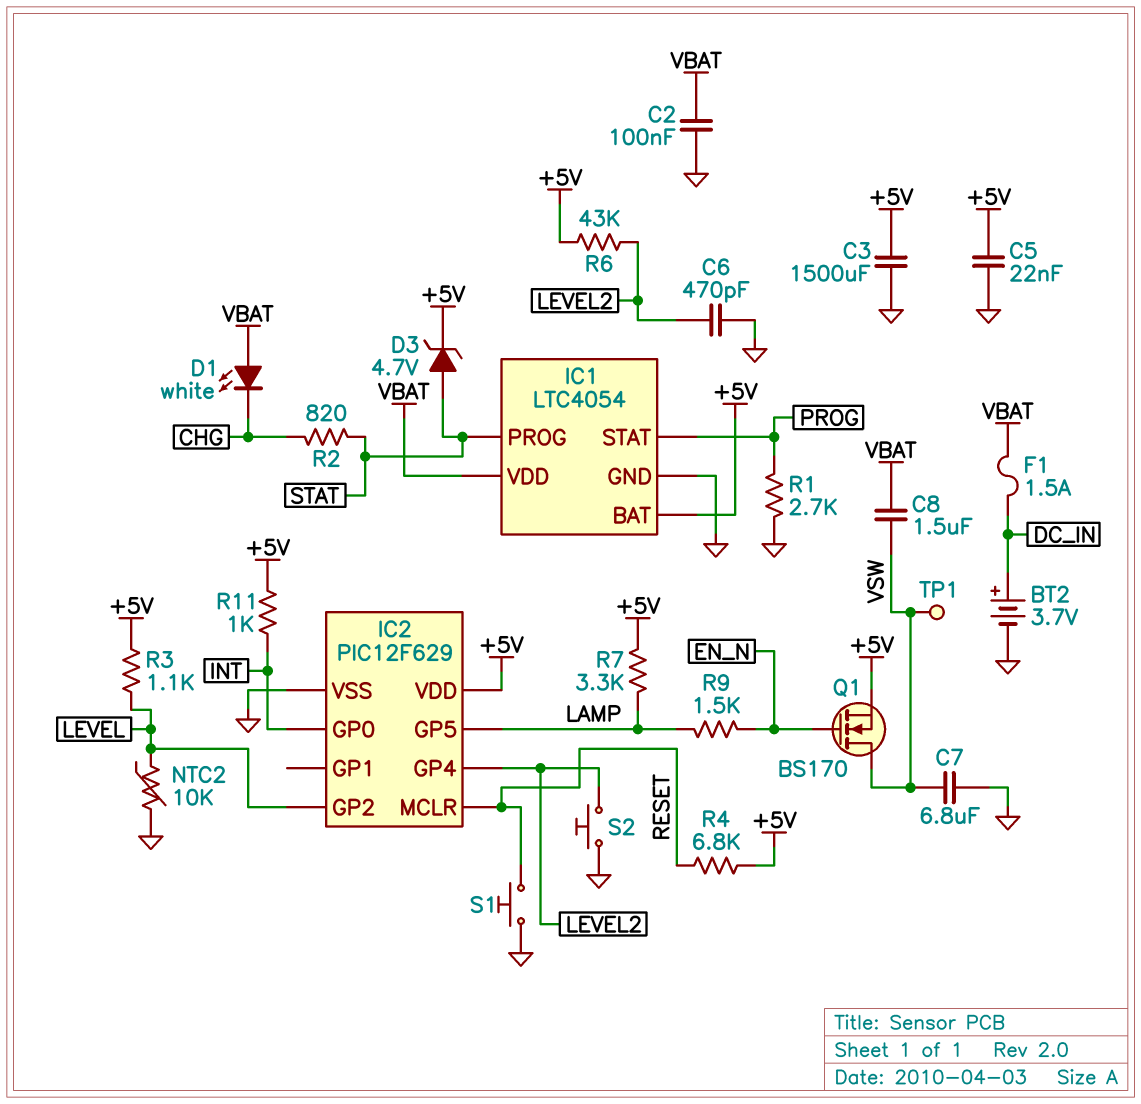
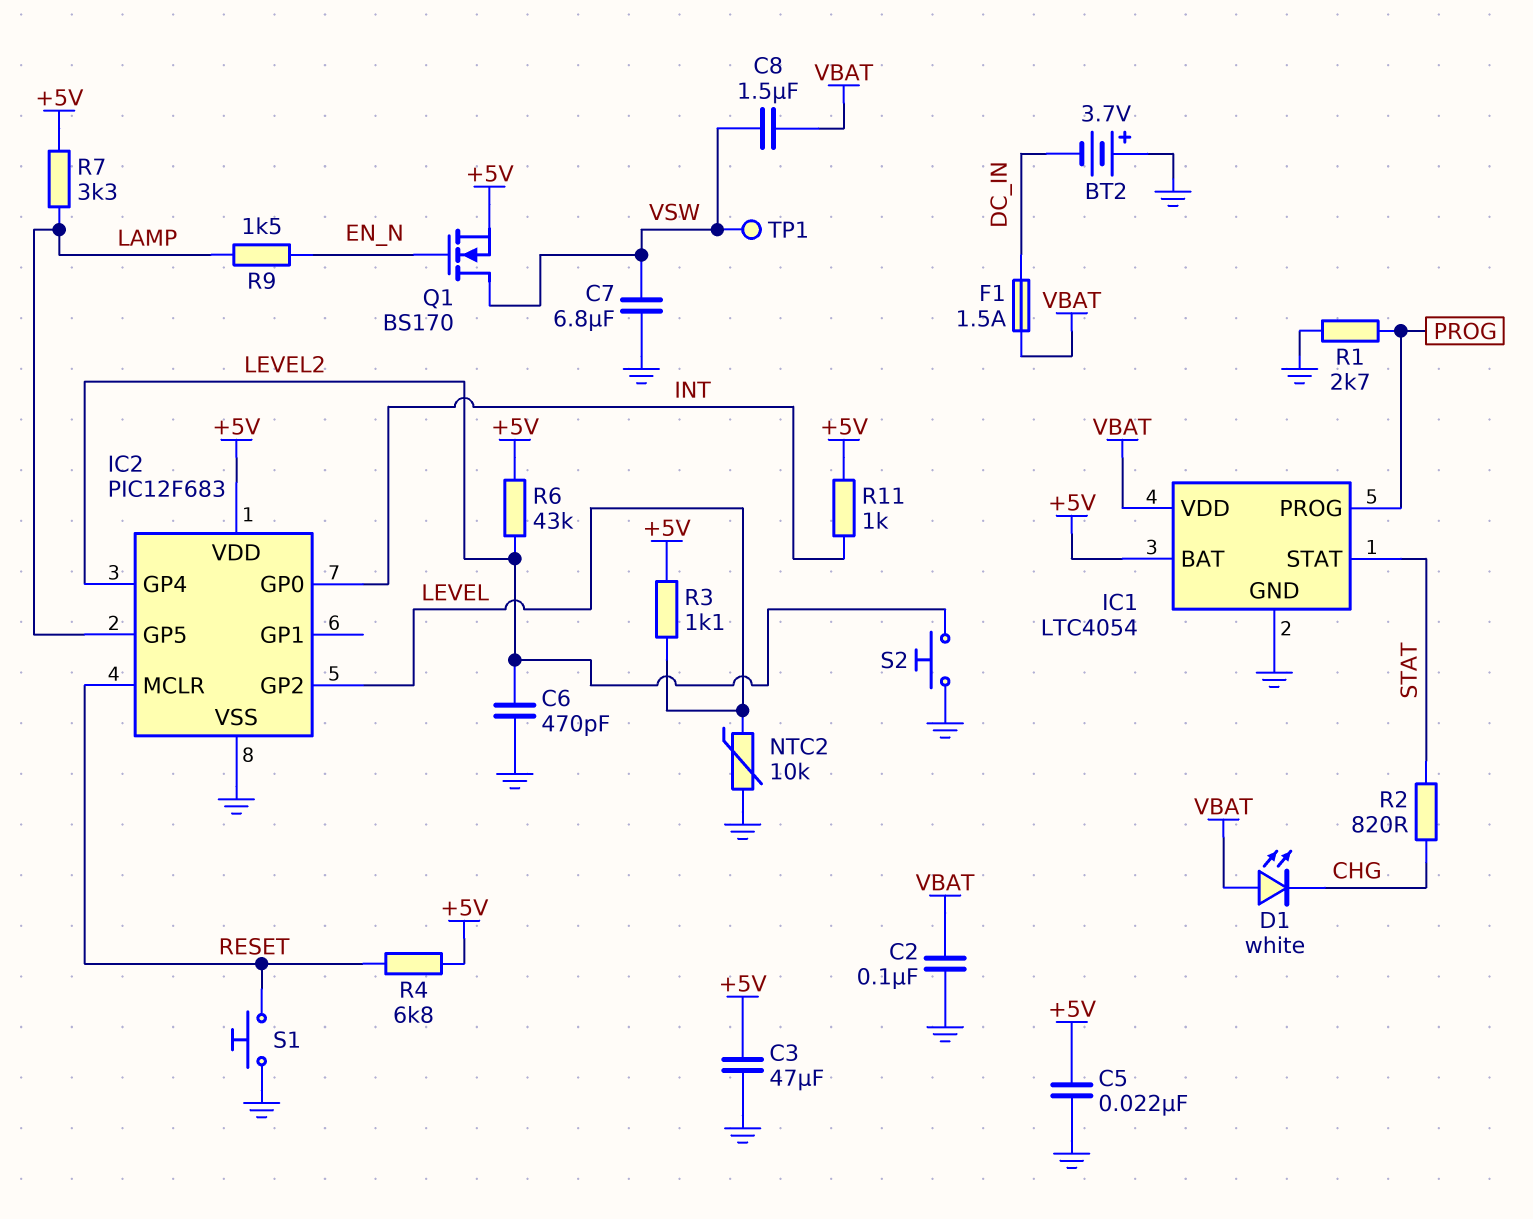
BT2: 3.7V (plus DC_IN, minus GND) -> 3.7V (plus GND, minus DC_IN)
C3: 1500uF (+5V, GND) -> 47uF (+5V, GND)
D3: zener 4.7V (A STAT, K +5V) -> none
IC1 pin PROG: STAT -> PROG
IC1 pin STAT: PROG -> STAT
IC2: PIC12F629 -> PIC12F683

